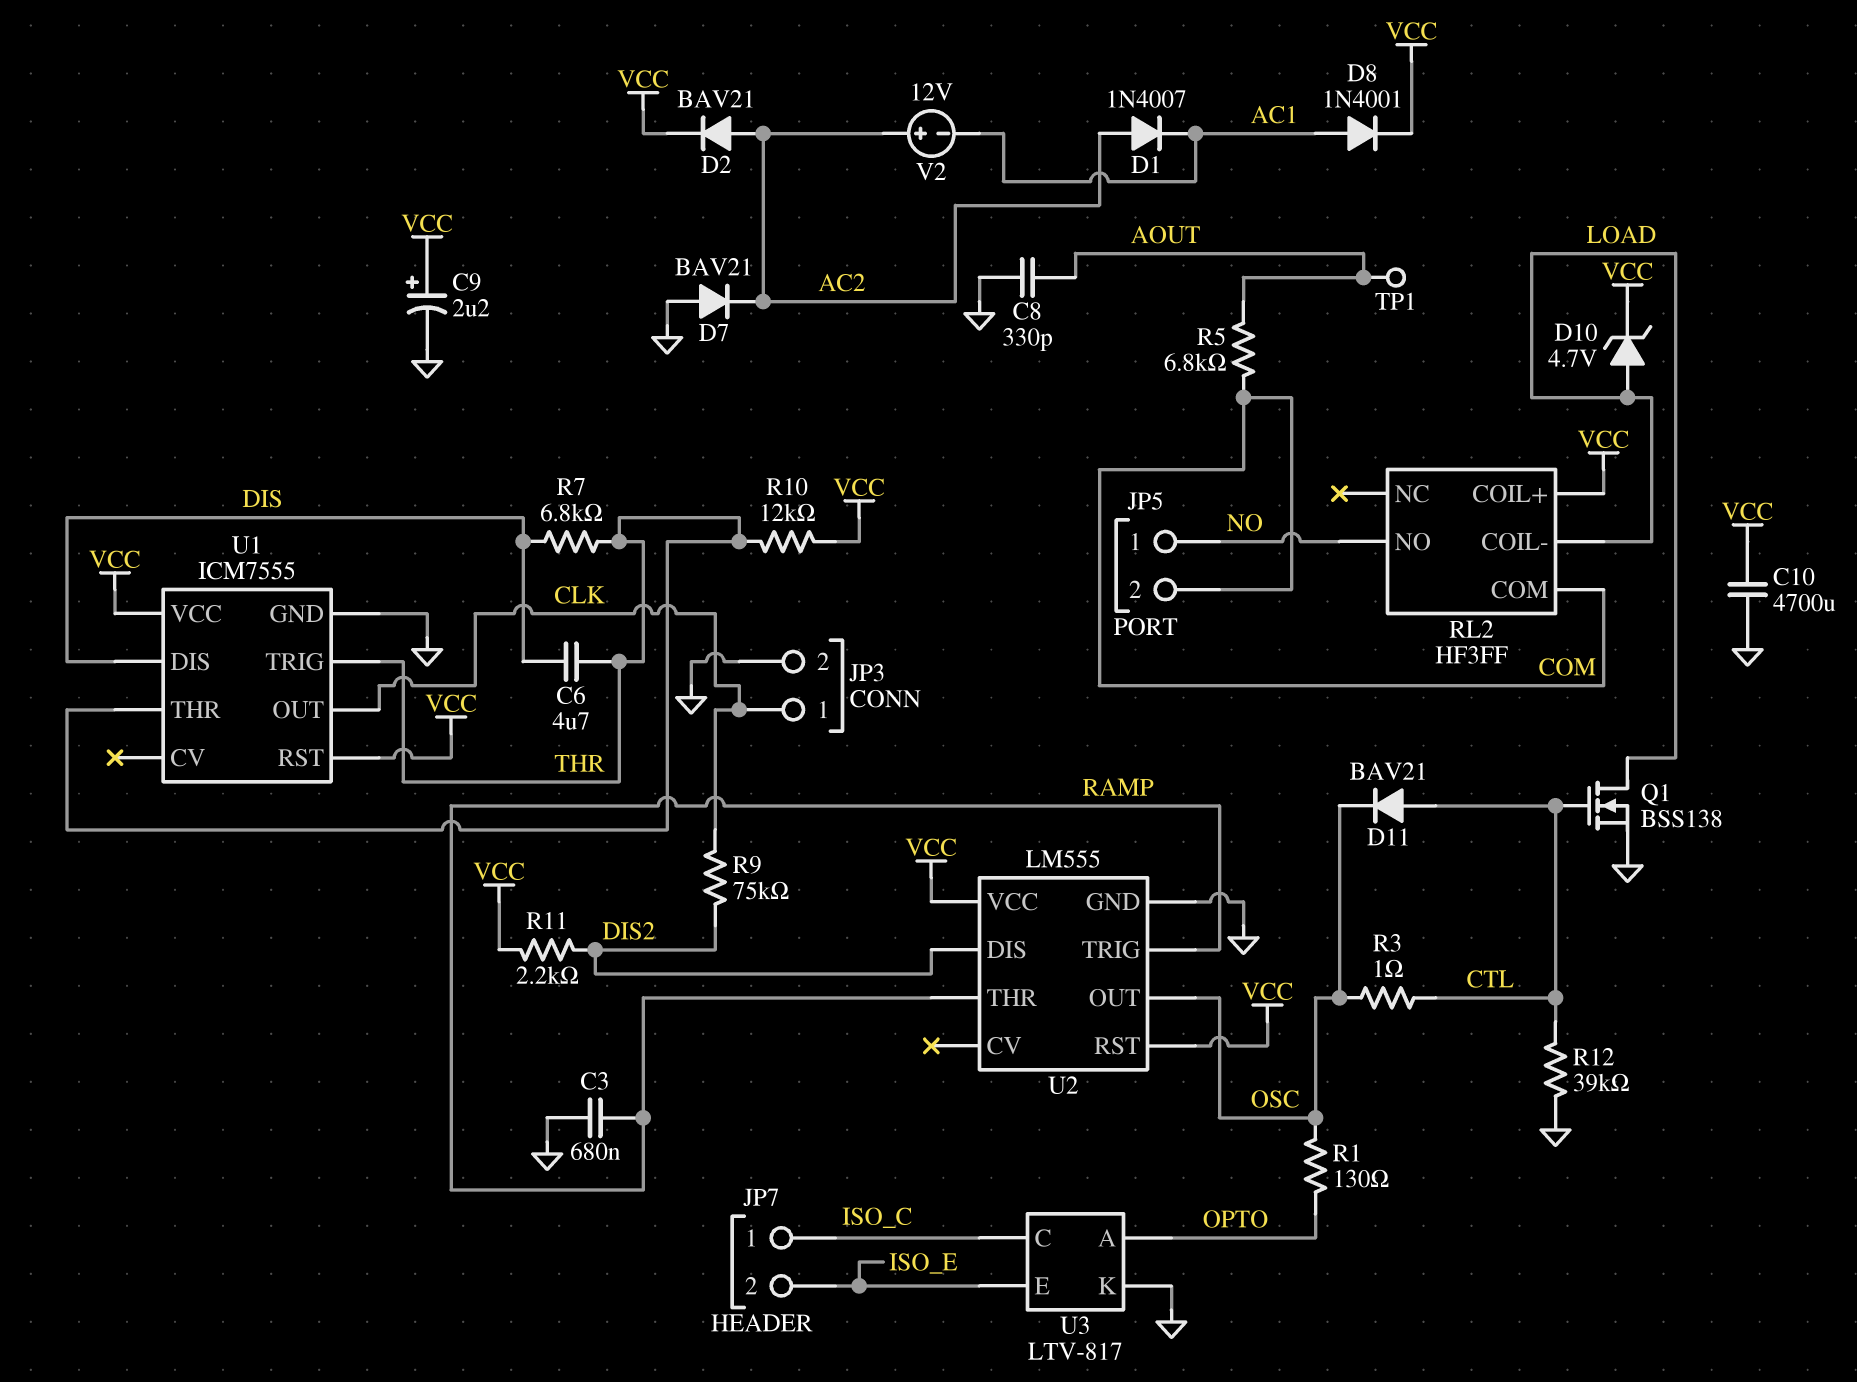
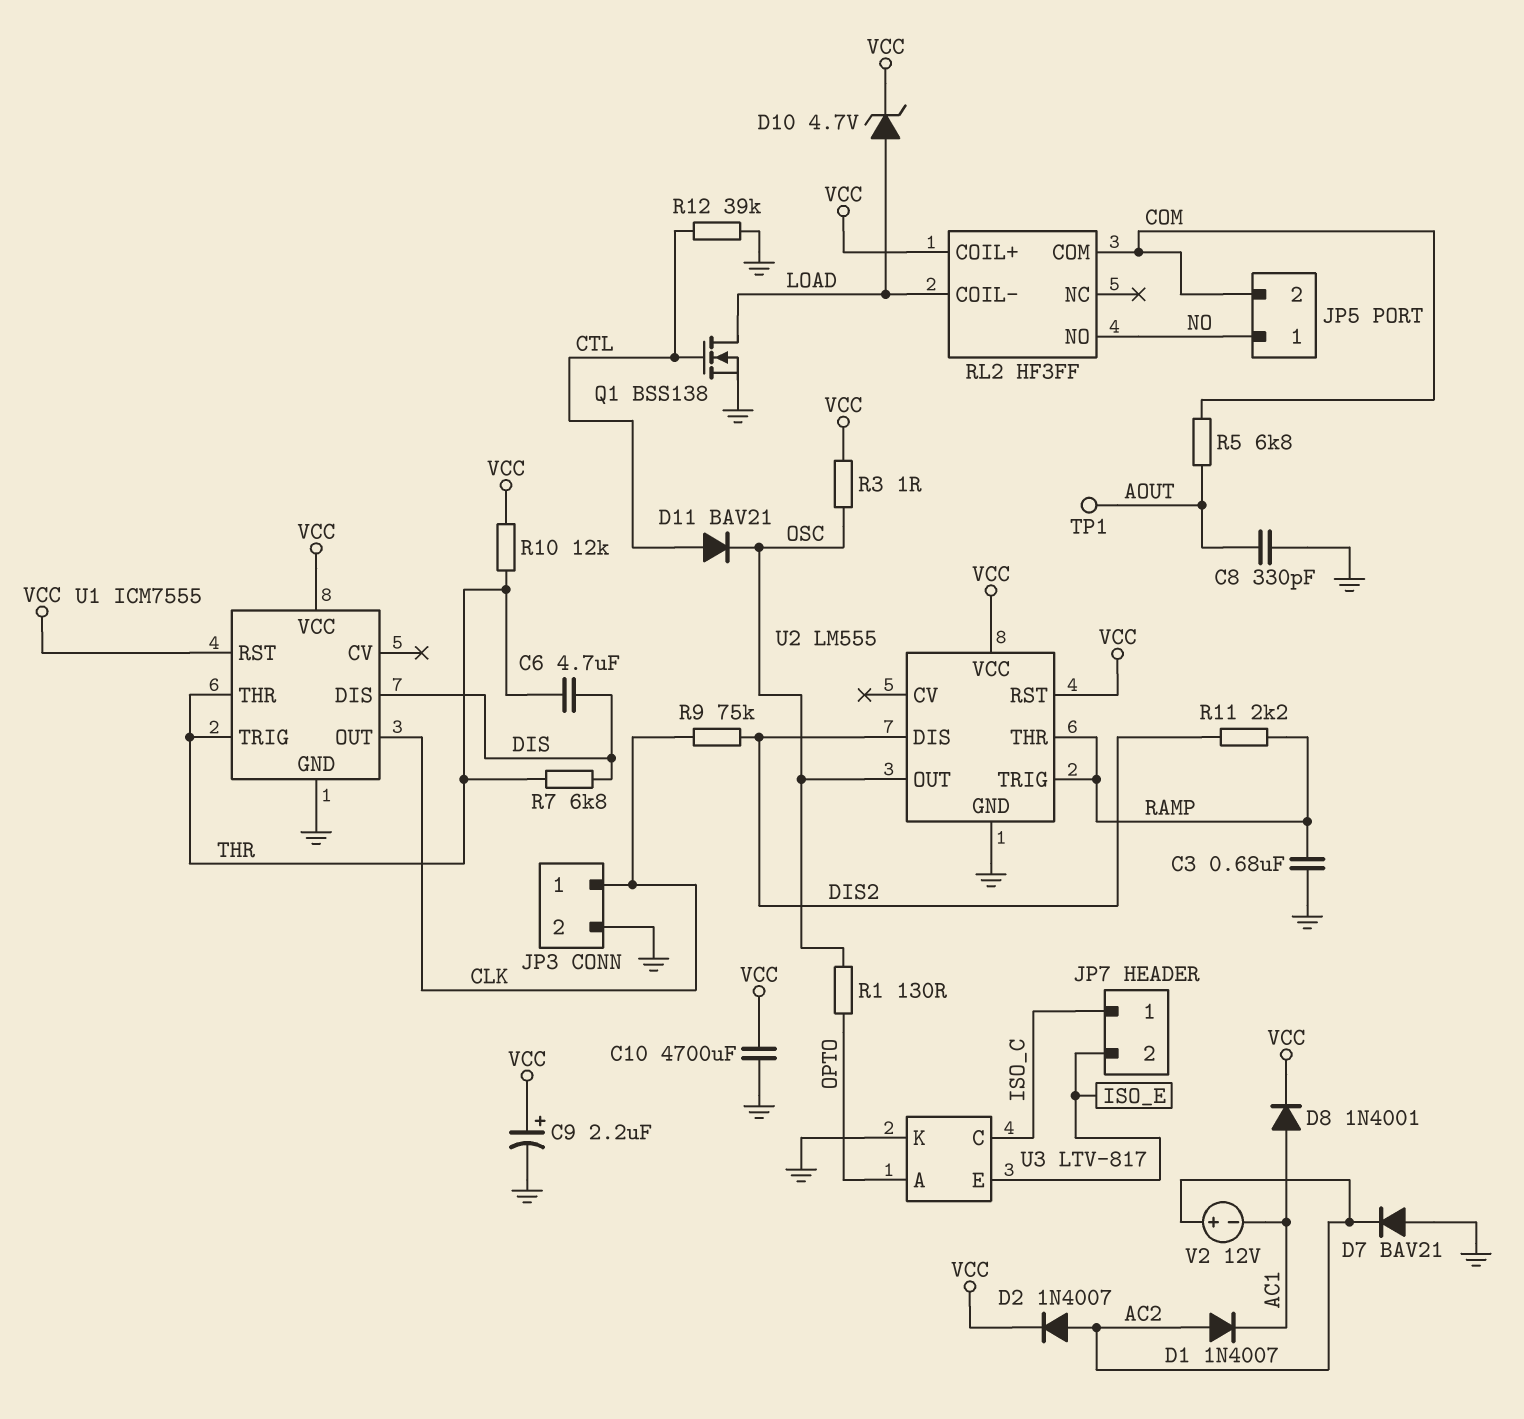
D2: diode BAV21 (A AC2, K VCC) -> diode 1N4007 (A AC2, K VCC)
R3: 1 (CTL, OSC) -> 1 (OSC, VCC)
R11: 2.2k (DIS2, VCC) -> 2.2k (DIS2, RAMP)

